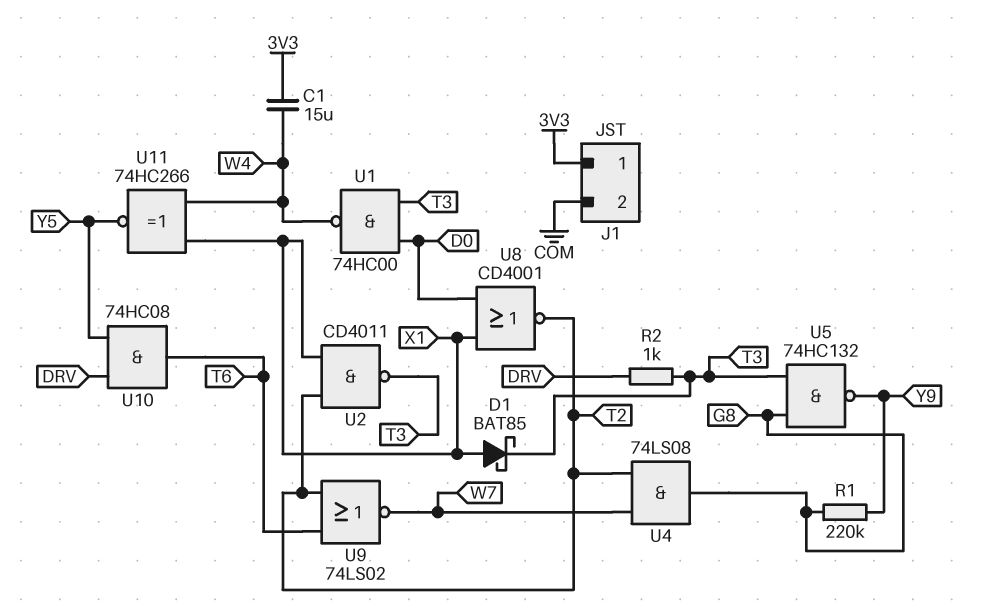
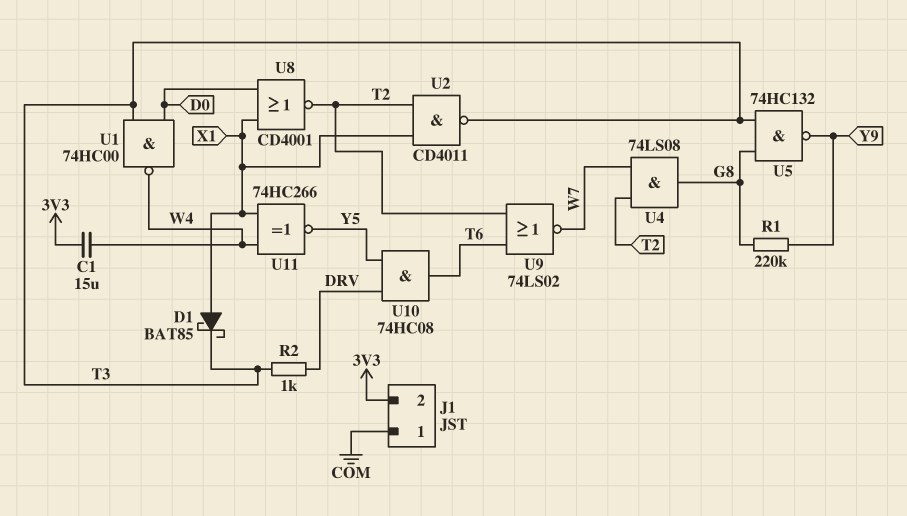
J1 pin 1: 3V3 -> COM
J1 pin 2: COM -> 3V3

